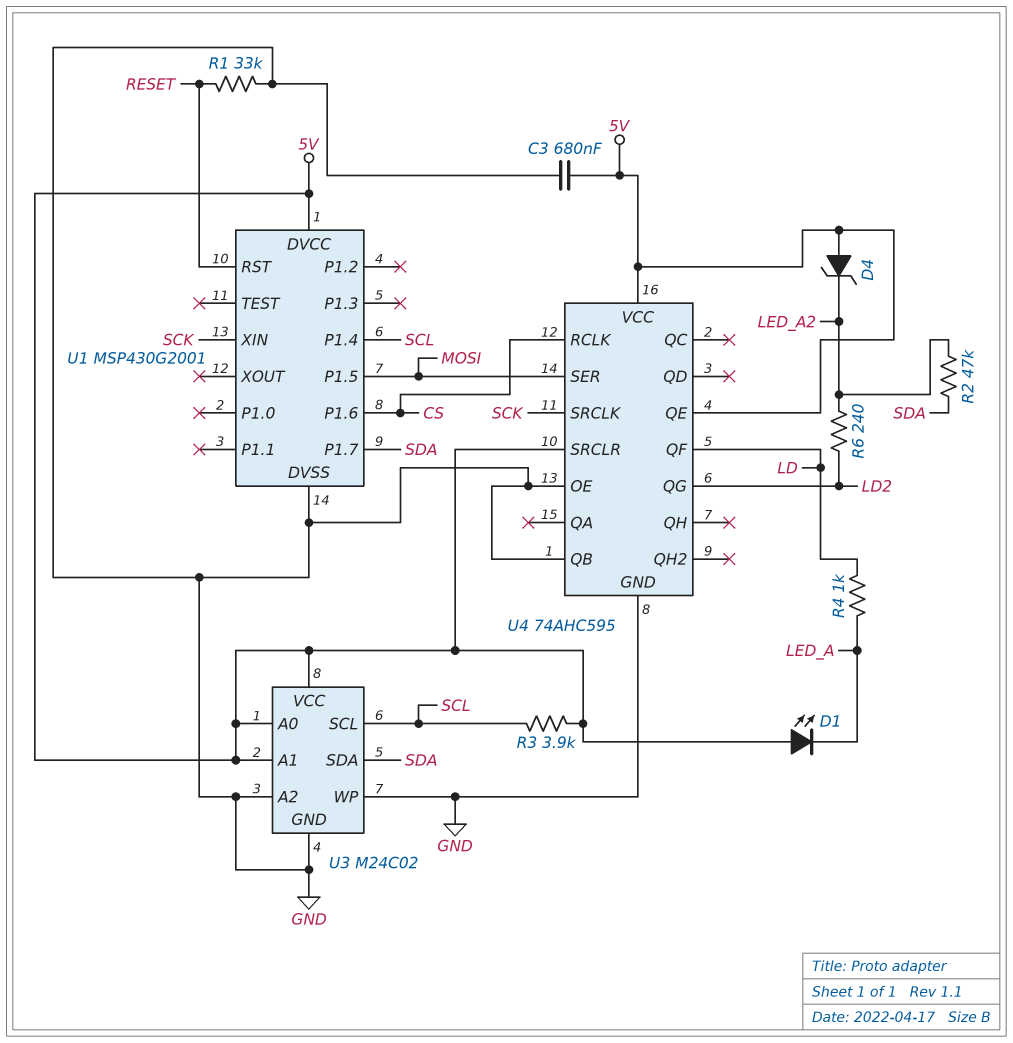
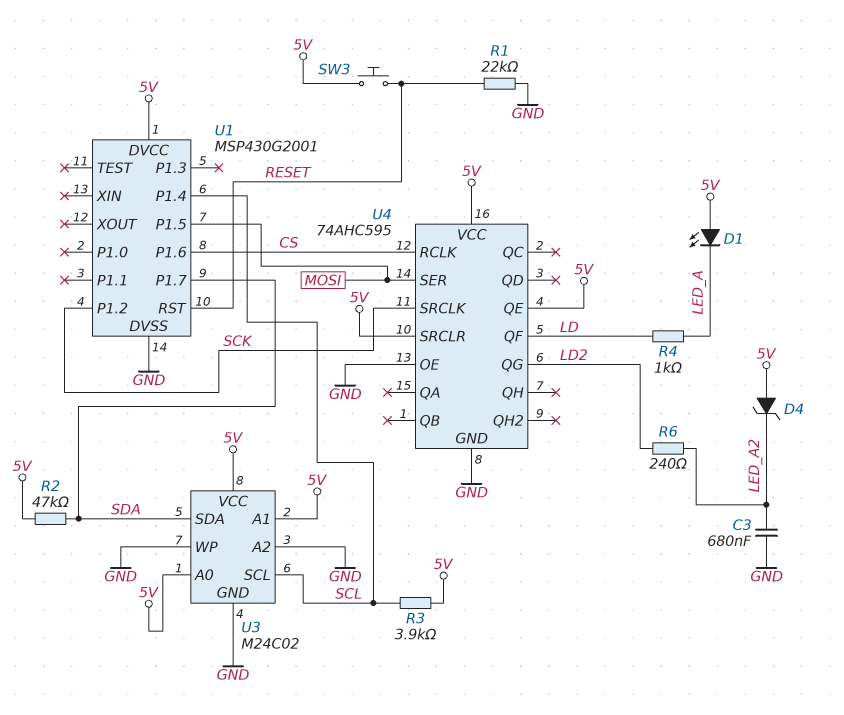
C3: 680nF (5V, GND) -> 680nF (GND, LED_A2)
R1: 33k (GND, RESET) -> 22k (GND, RESET)
R2: 47k (LED_A2, SDA) -> 47k (5V, SDA)
SW3: none -> button (5V, RESET)
U1 pin P1.2: none -> SCK
U1 pin XIN: SCK -> none
U4 pin QB: GND -> none

